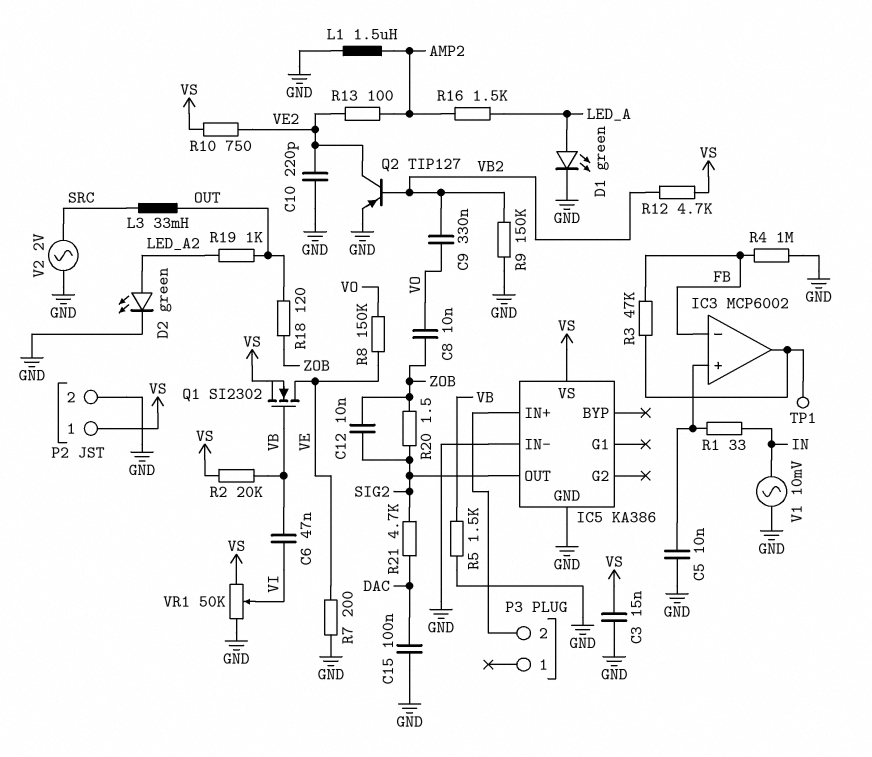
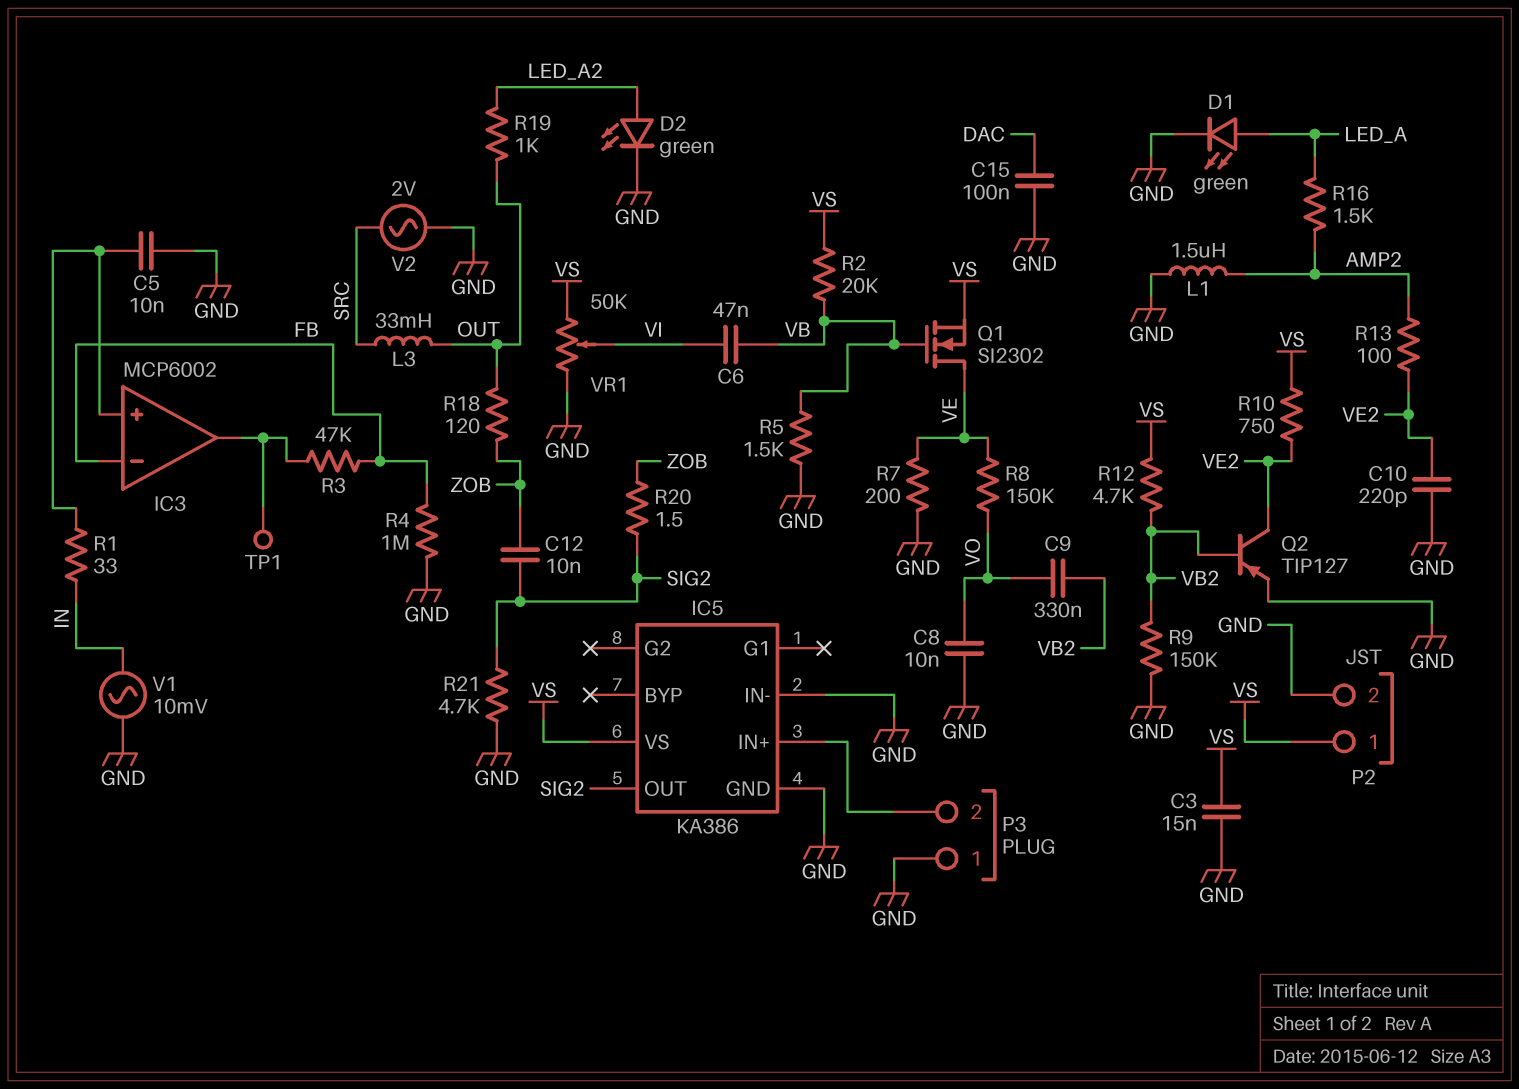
C8: 10nF (VO, ZOB) -> 10nF (GND, VO)
P3 pin 1: none -> GND
R21: 4.7k (DAC, SIG2) -> 4.7k (GND, SIG2)

